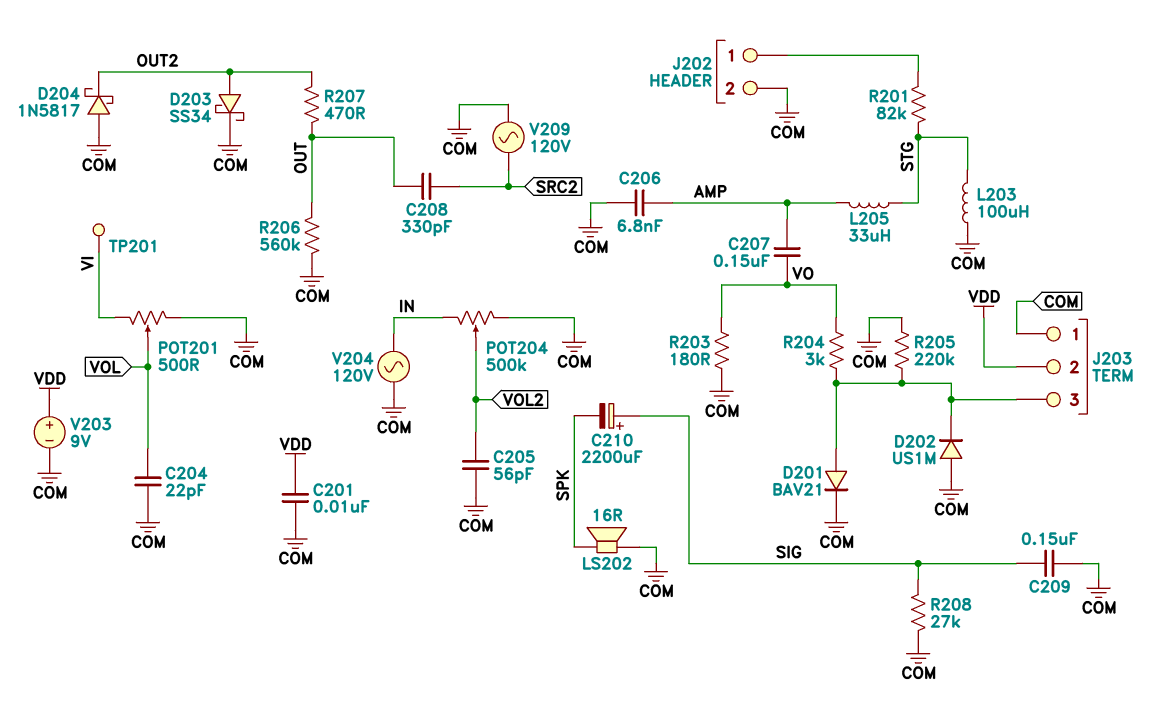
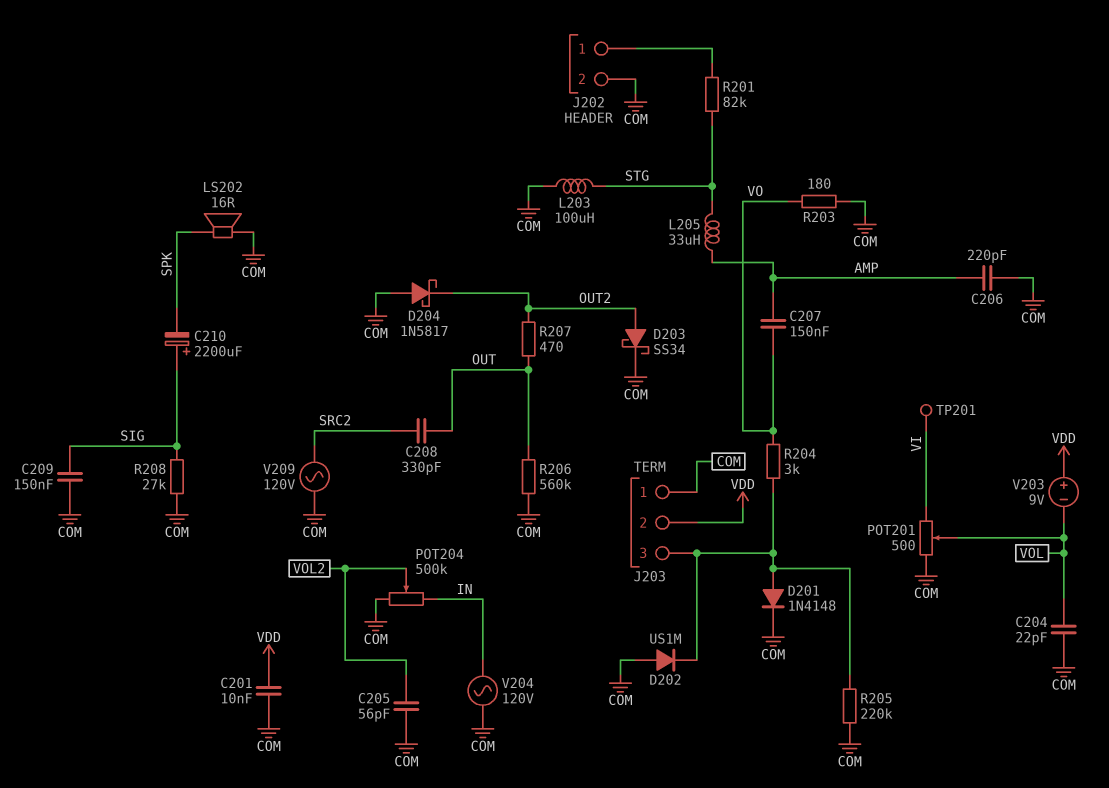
C206: 6.8nF (AMP, COM) -> 220pF (AMP, COM)
D201: diode BAV21 (A J203/3, K COM) -> diode 1N4148 (A J203/3, K COM)
V203: 9V (plus VDD, minus COM) -> 9V (plus VDD, minus VOL)

